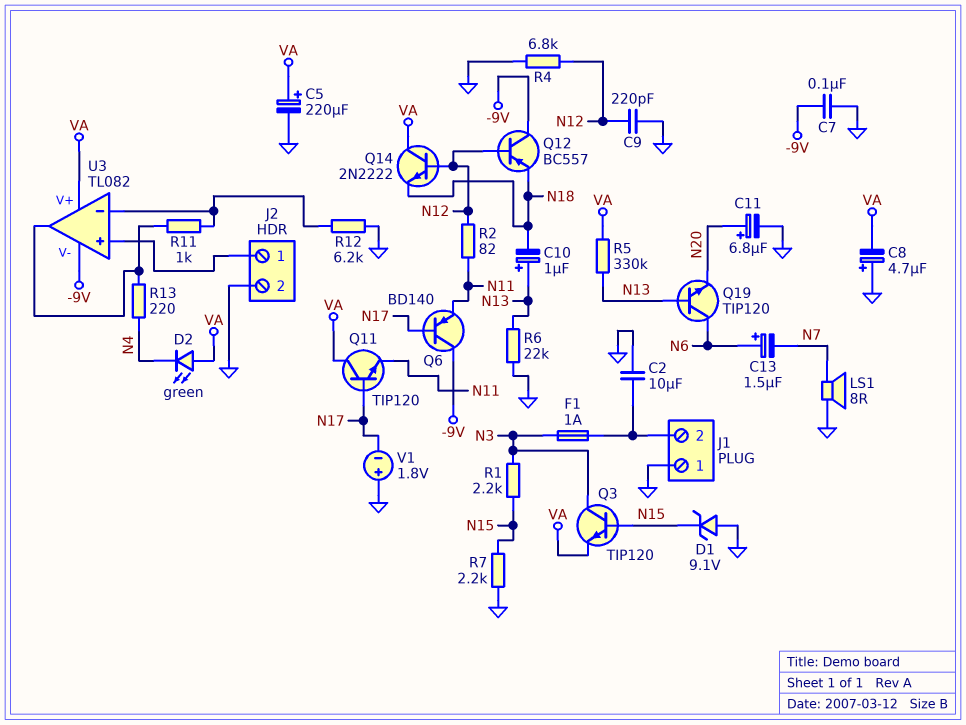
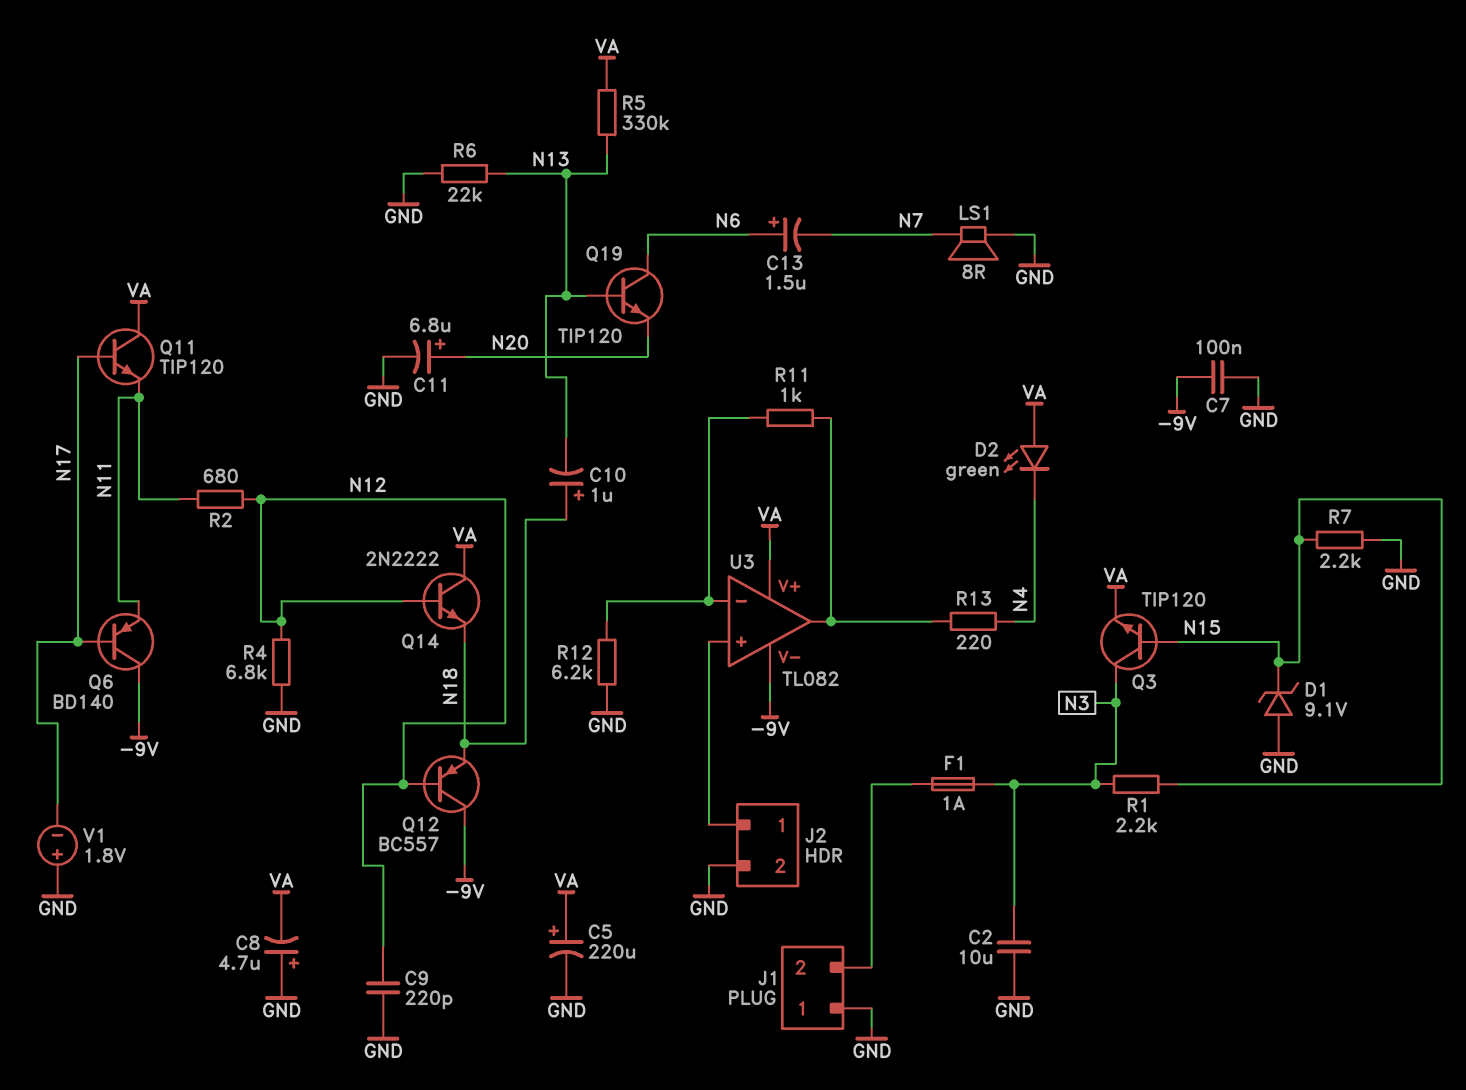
C2: 10uF (GND, J1/2) -> 10uF (GND, N3)
C10: 1uF (plus N13, minus N18) -> 1uF (plus N18, minus N13)
R2: 82 (N11, N12) -> 680 (N11, N12)

